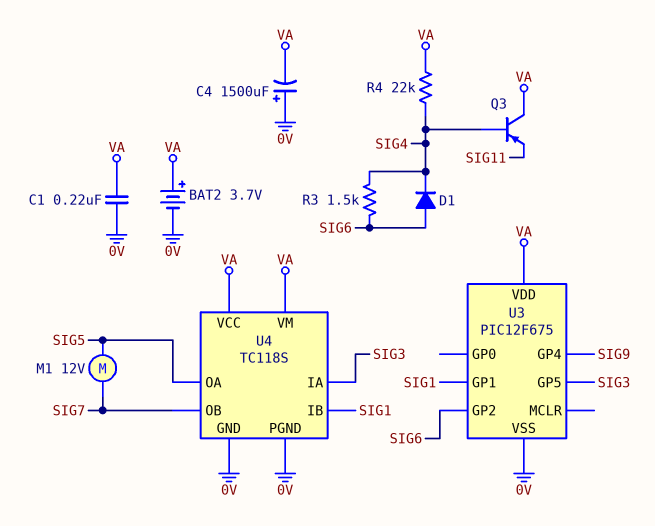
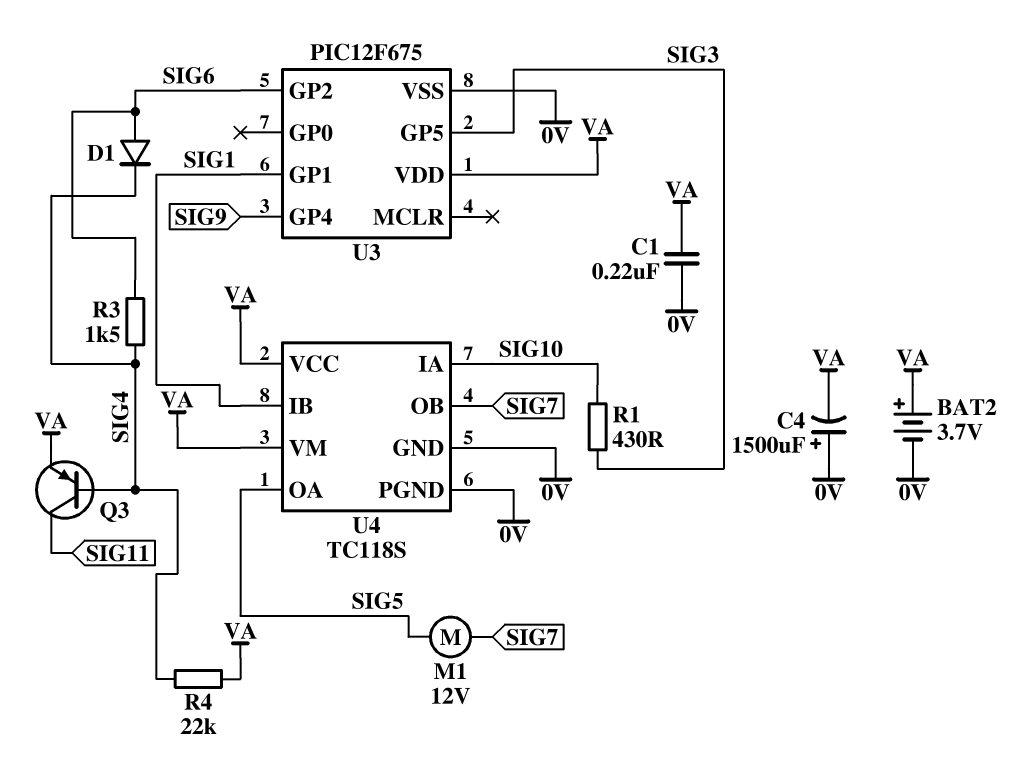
Q3: PNP (B SIG4, C VA, E SIG11) -> PNP (B SIG4, C SIG11, E VA)
R1: none -> 430 (SIG3, SIG10)
U4 pin IA: SIG3 -> SIG10

